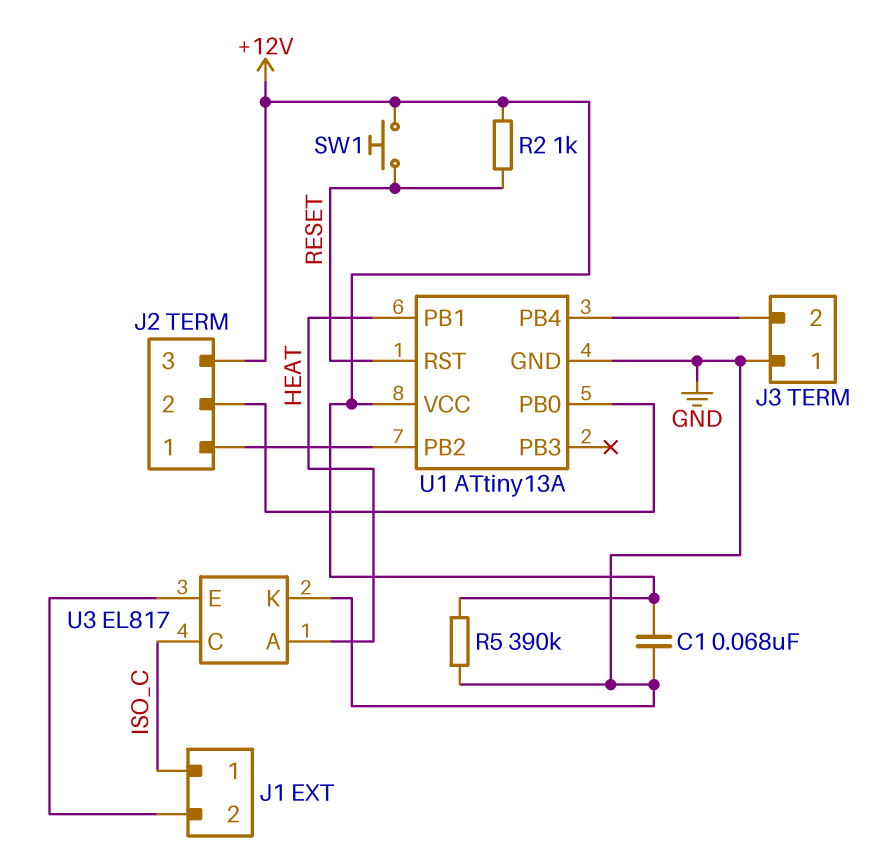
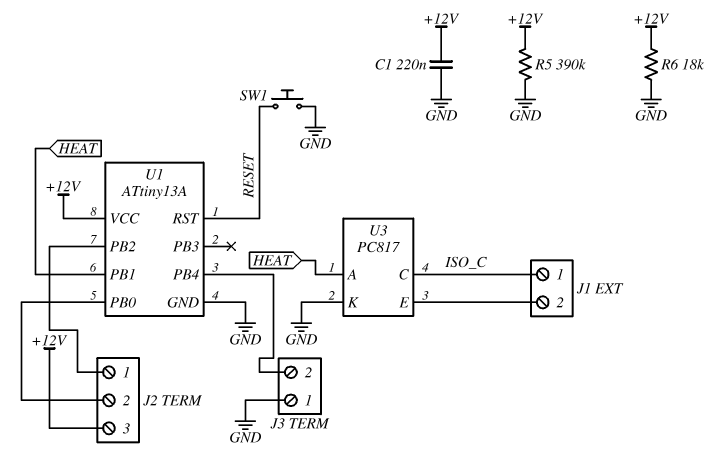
C1: 68nF (+12V, GND) -> 220nF (+12V, GND)
R2: 1k (+12V, RESET) -> none
R6: none -> 18k (+12V, GND)
SW1: button (+12V, RESET) -> button (GND, RESET)
U3: EL817 -> PC817

